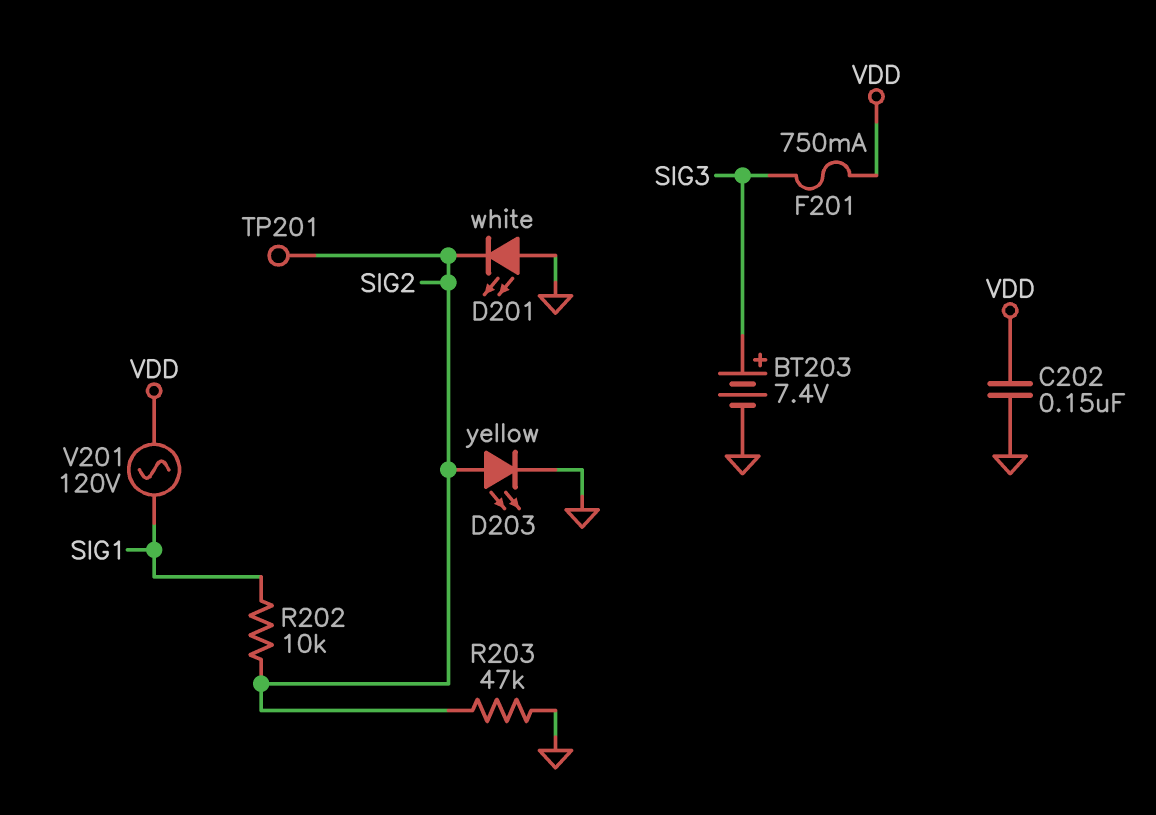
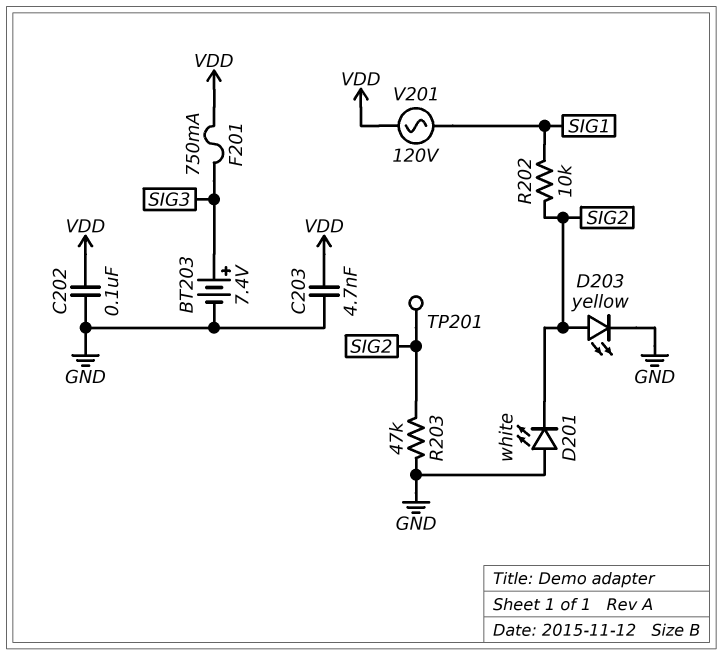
C202: 150nF (GND, VDD) -> 100nF (GND, VDD)
C203: none -> 4.7nF (GND, VDD)

